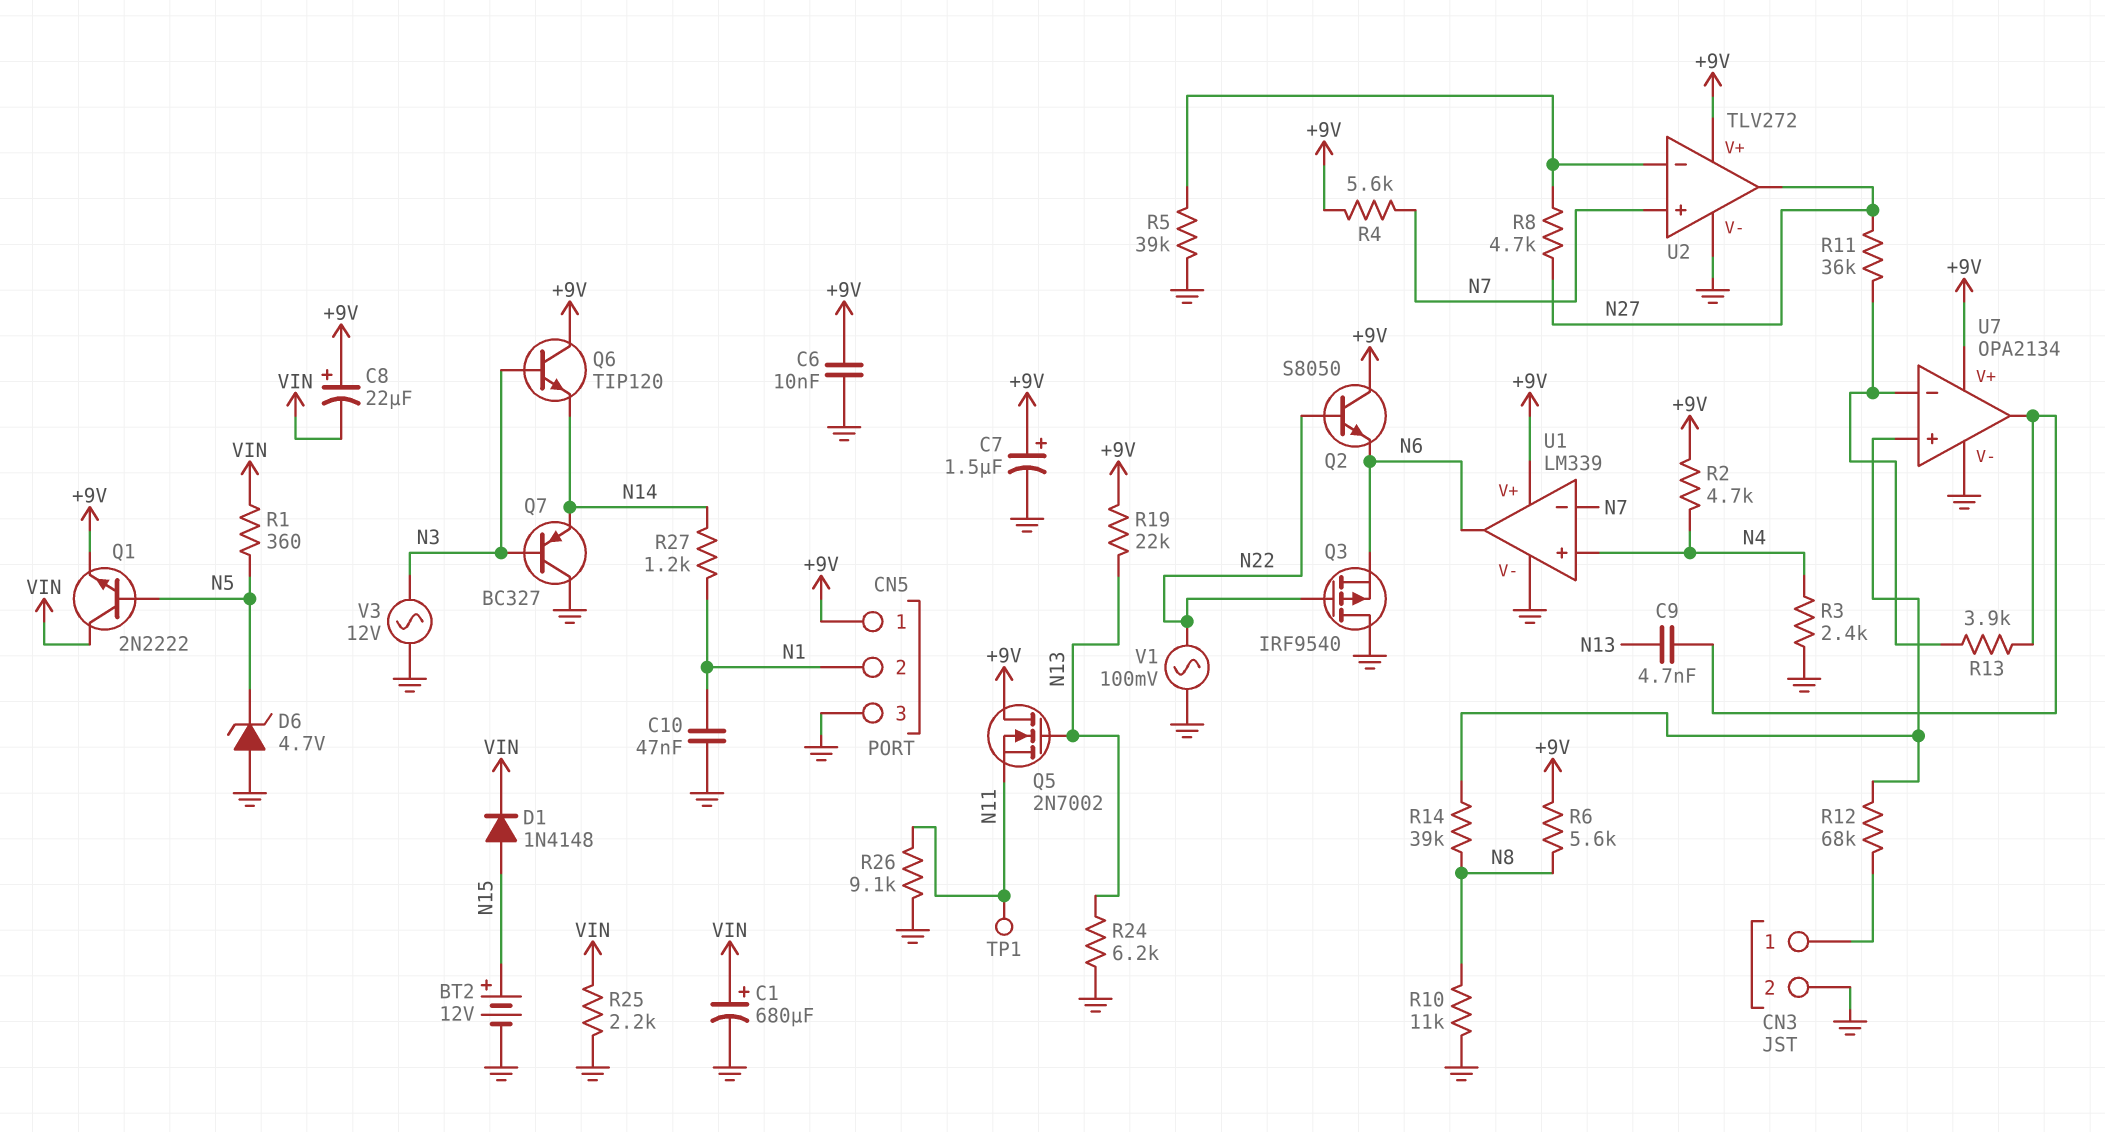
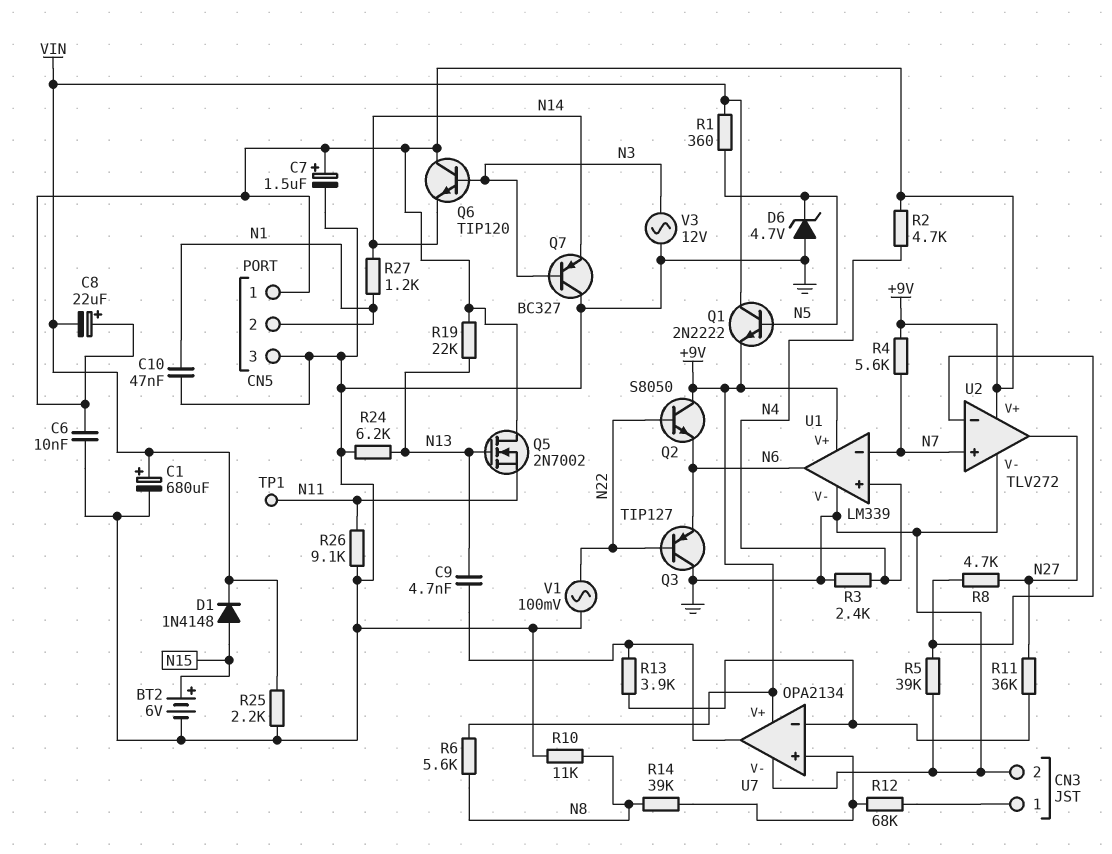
BT2: 12V (plus N15, minus GND) -> 6V (plus N15, minus GND)
Q3: PMOS IRF9540 (G N22, D GND, S N6) -> PNP TIP127 (B N22, C GND, E N6)

